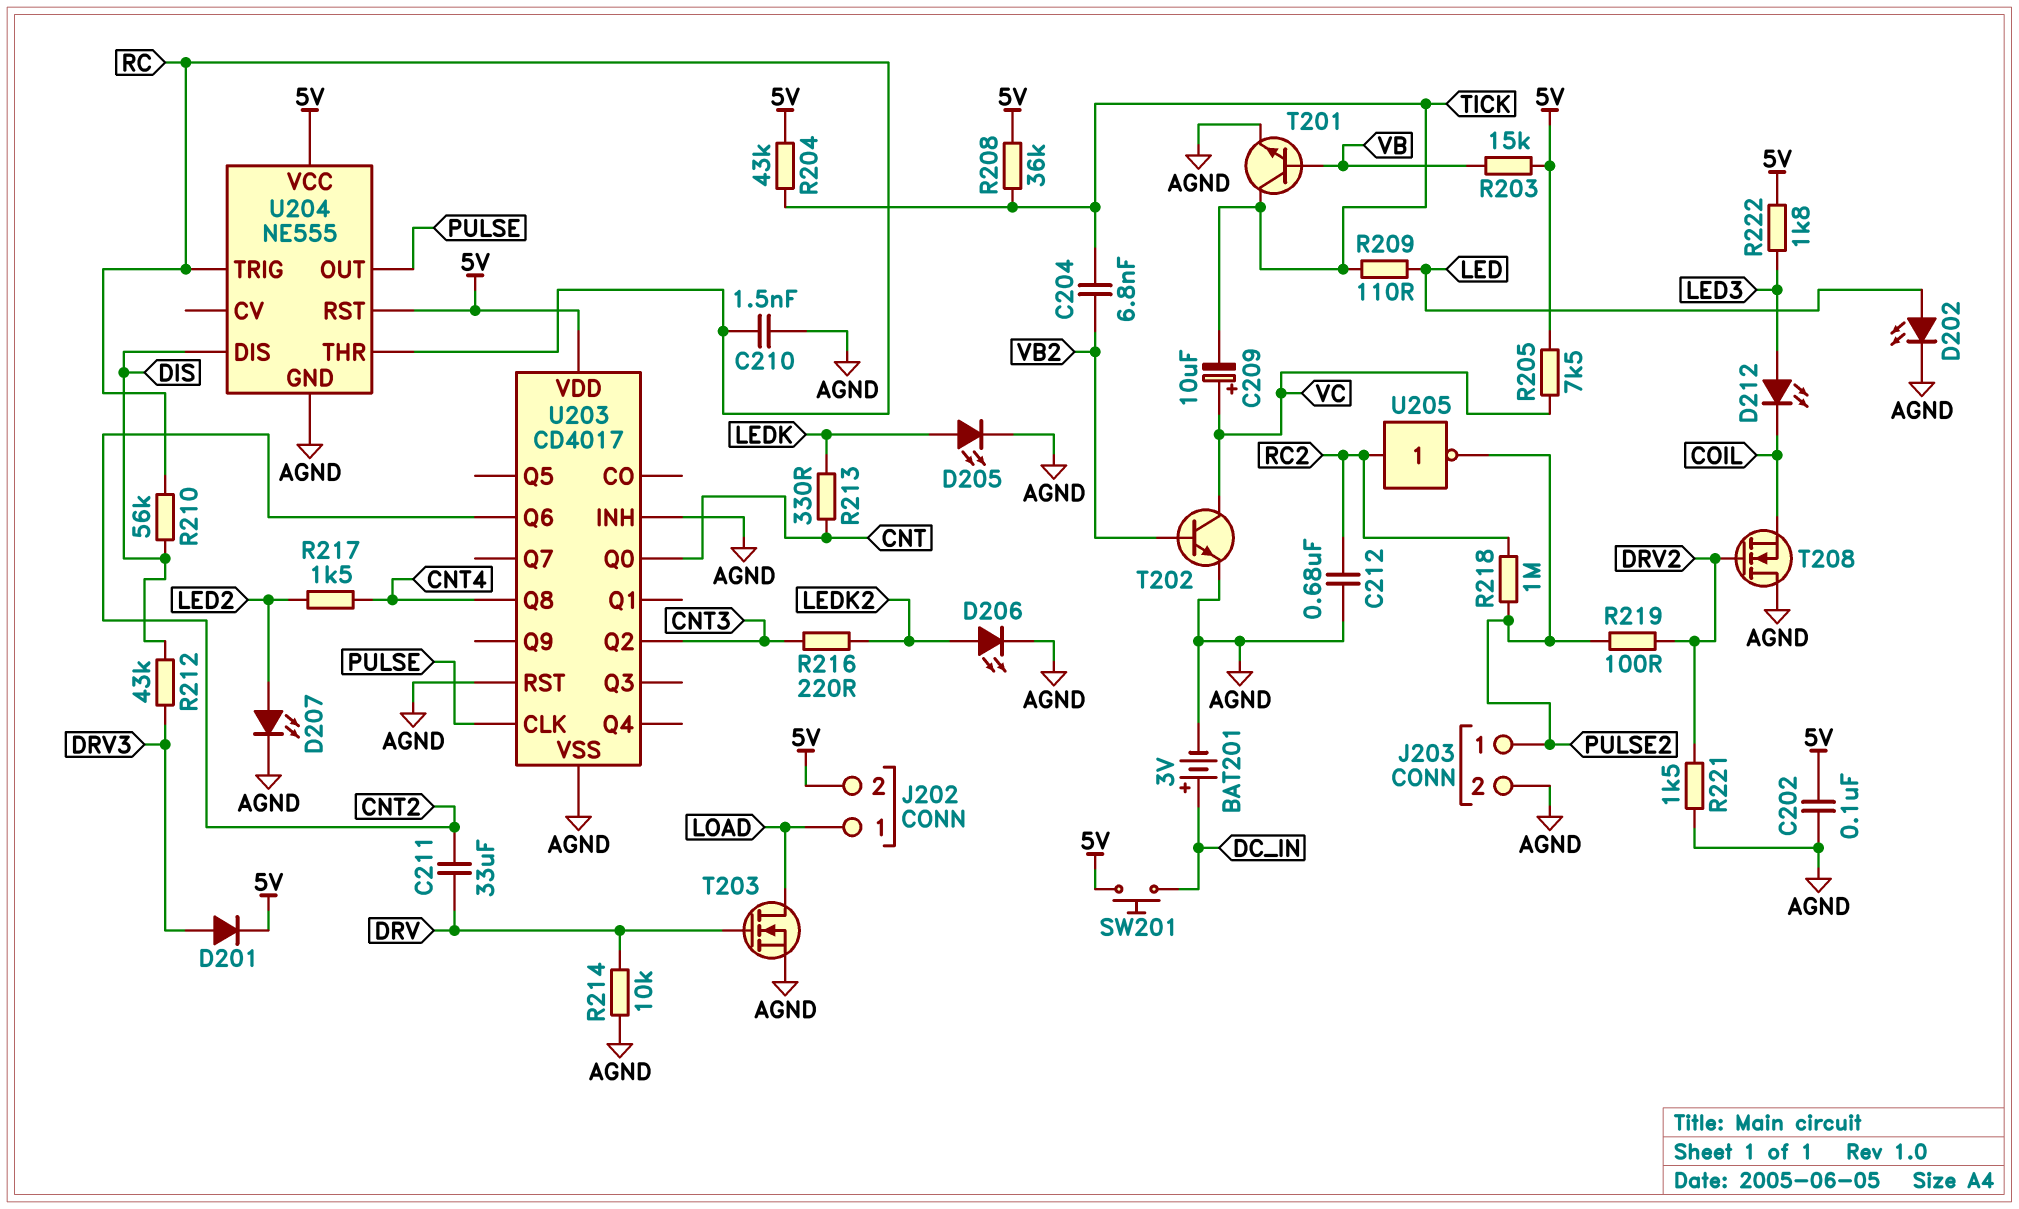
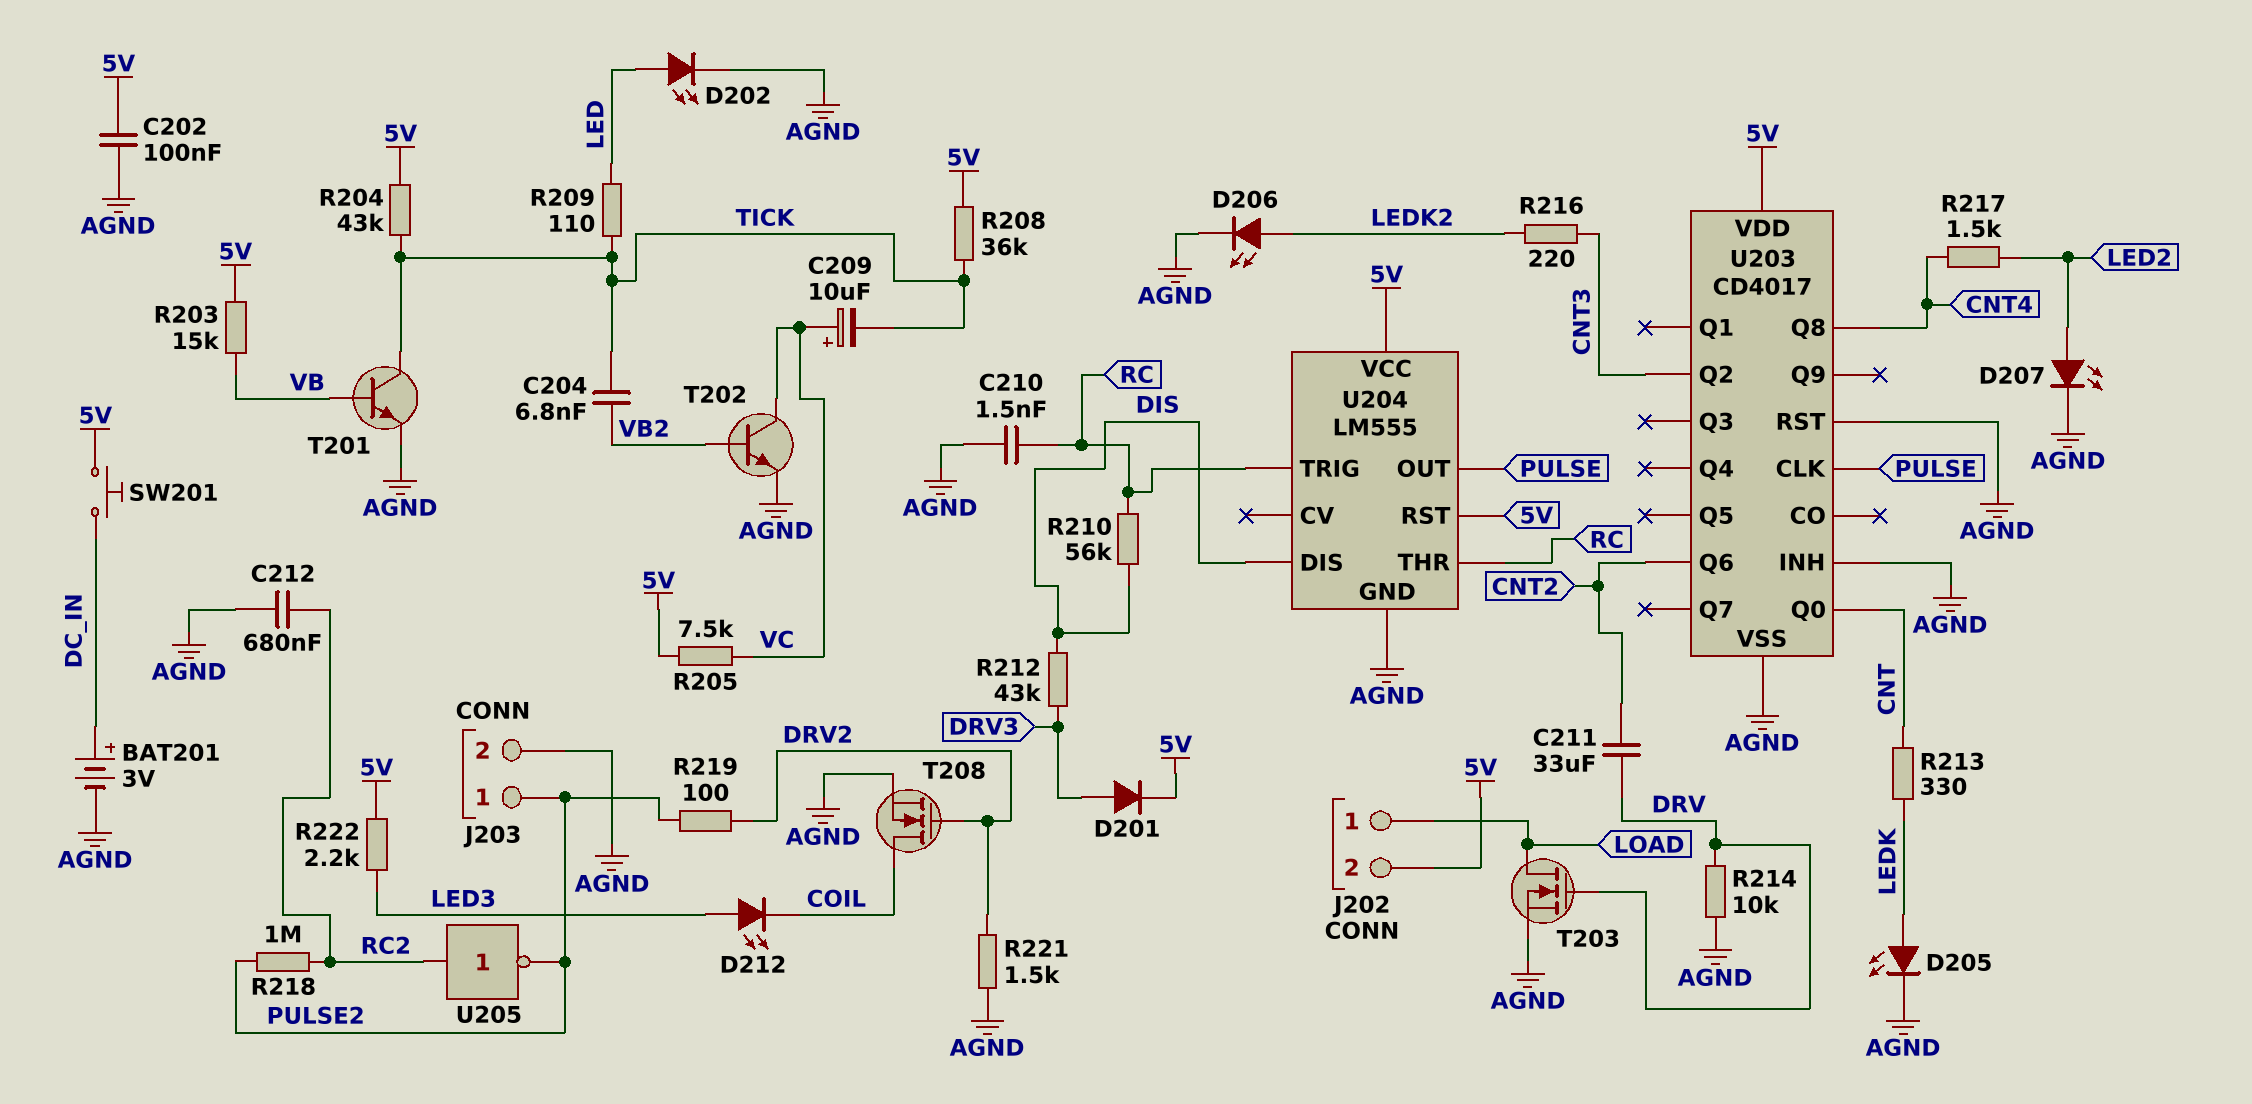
R222: 1.8k (5V, LED3) -> 2.2k (5V, LED3)
T208: NMOS (G DRV2, D AGND, S COIL) -> NMOS (G DRV2, D COIL, S AGND)
U204: NE555 -> LM555

